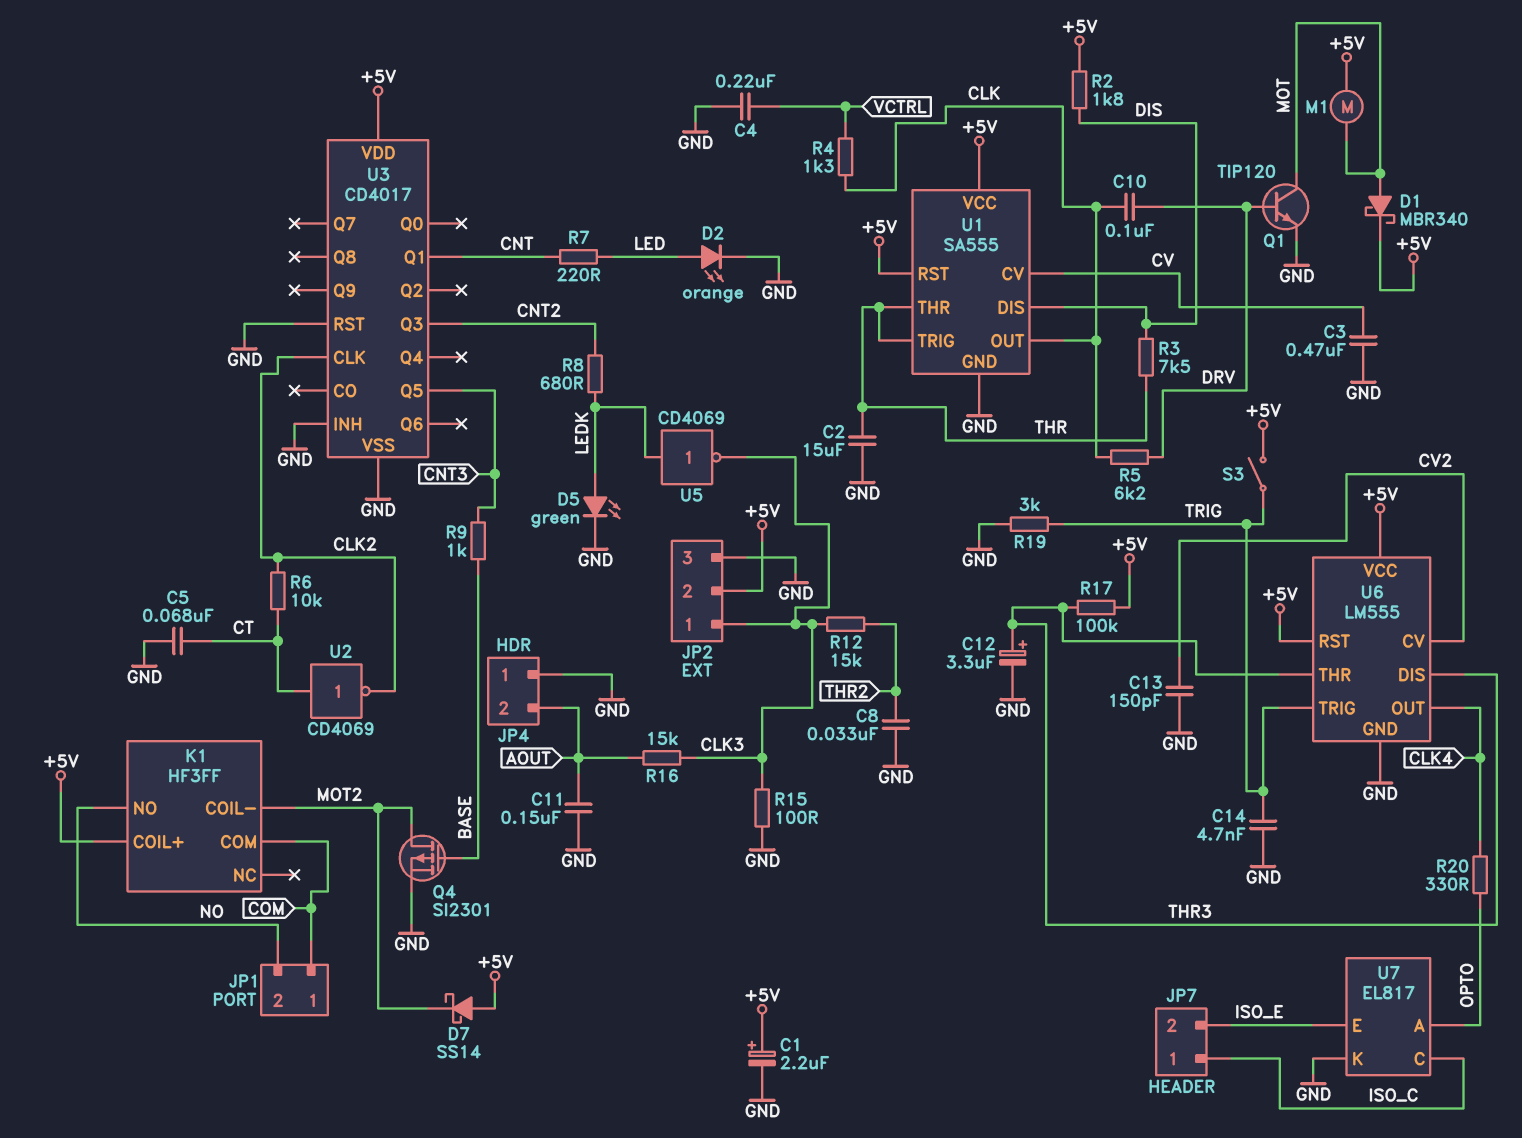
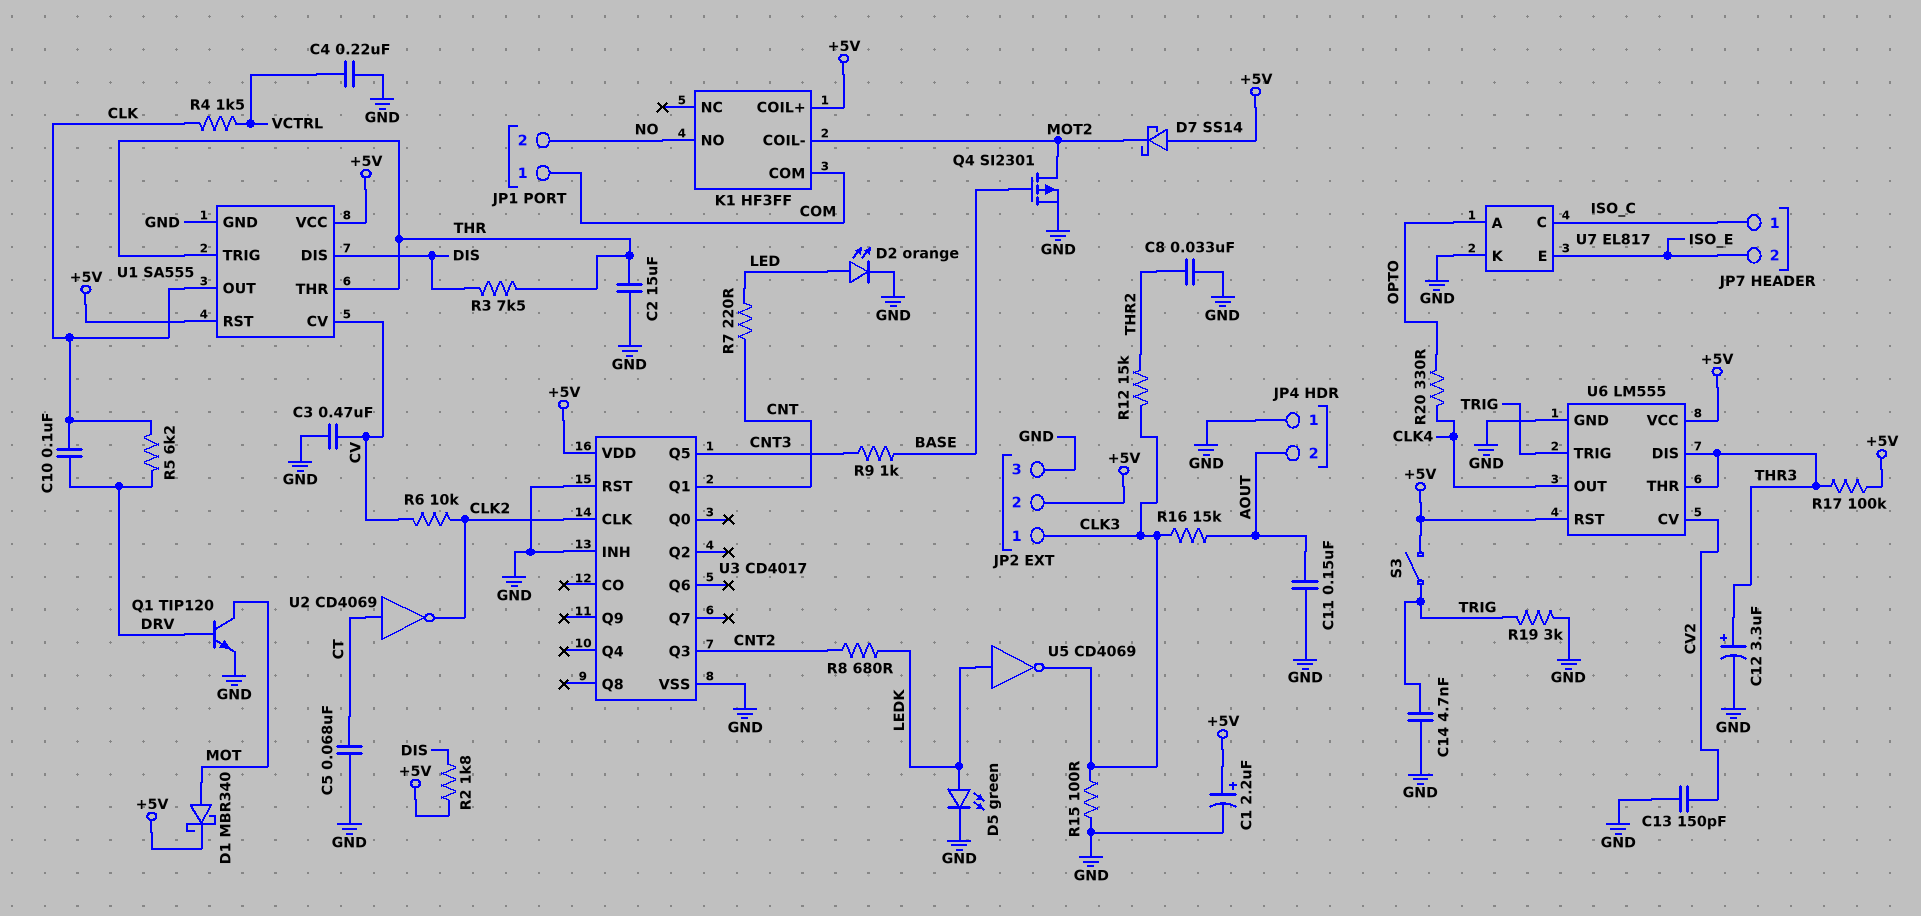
M1: motor (+5V, MOT) -> none
R4: 1.3k (CLK, VCTRL) -> 1.5k (CLK, VCTRL)
R6: 10k (CLK2, CT) -> 10k (CLK2, CV)

